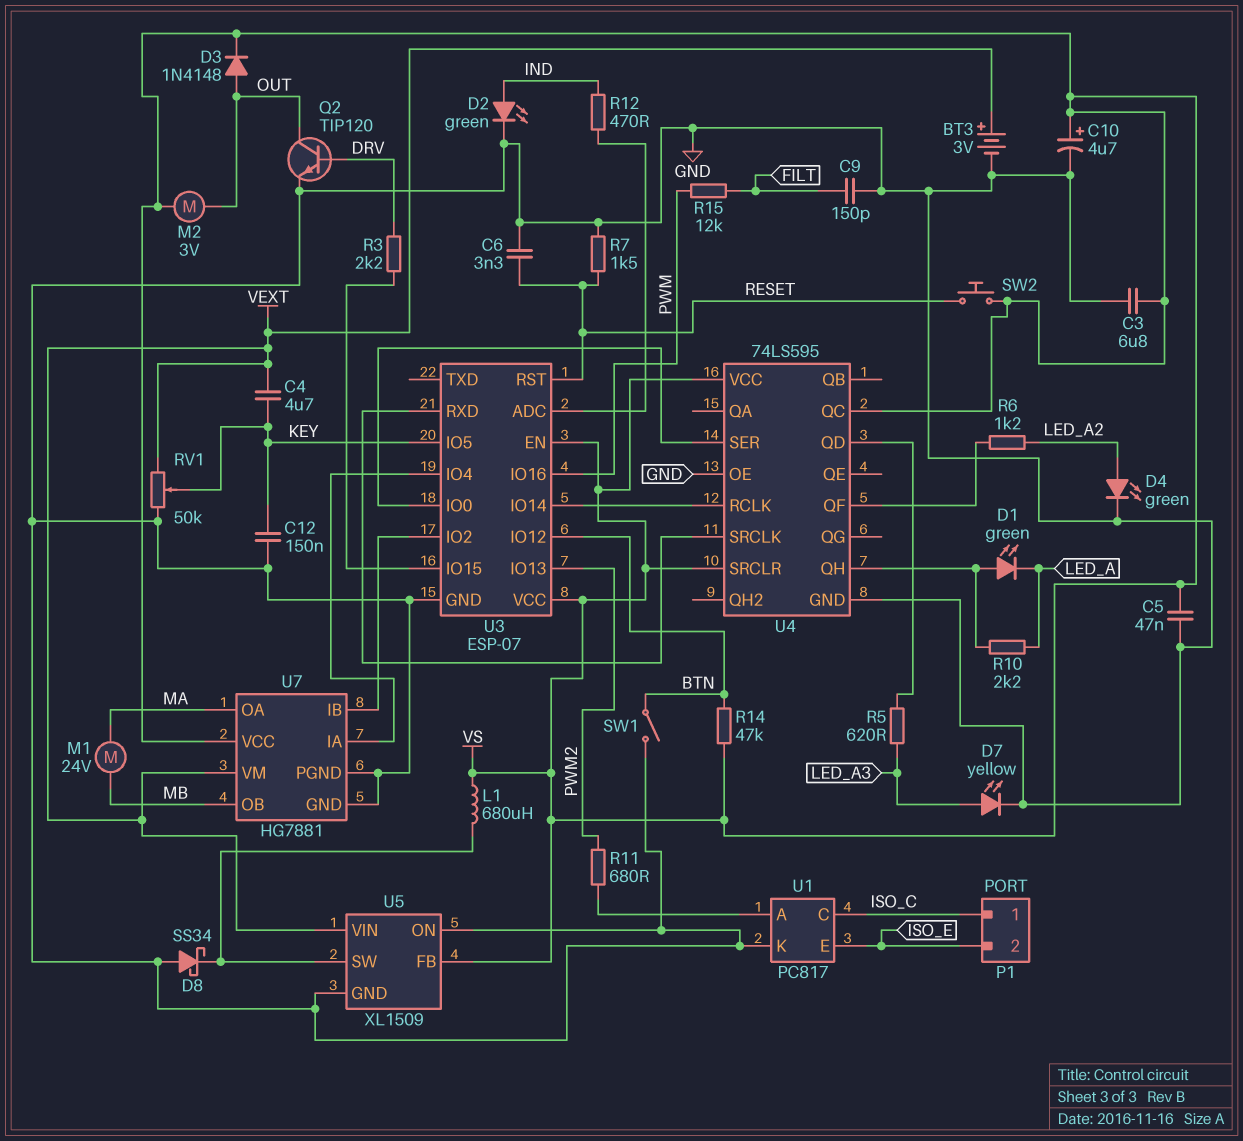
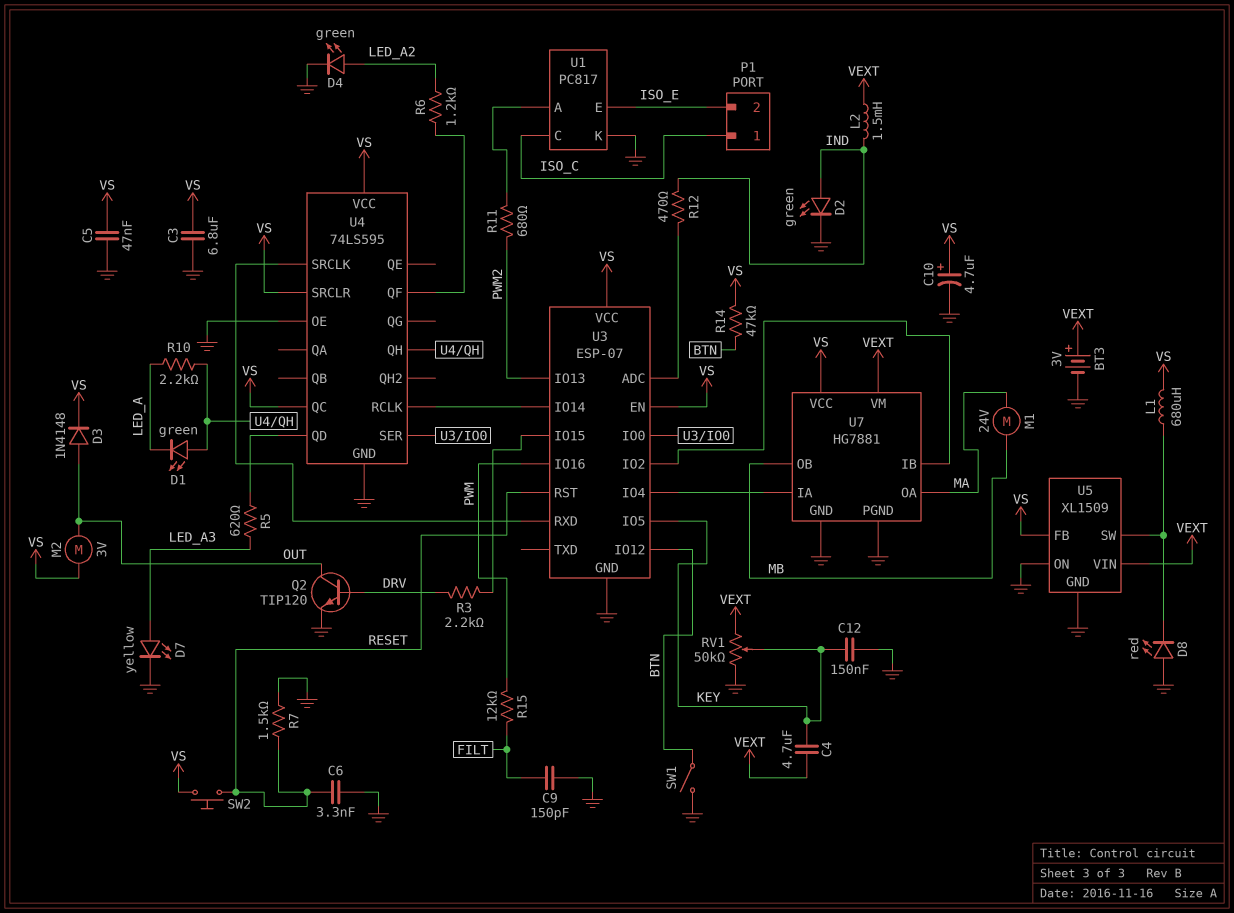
D8: schottky SS34 (A GND, K U5/SW) -> LED red (A GND, K U5/SW)
L2: none -> 1.5mH (IND, VEXT)

